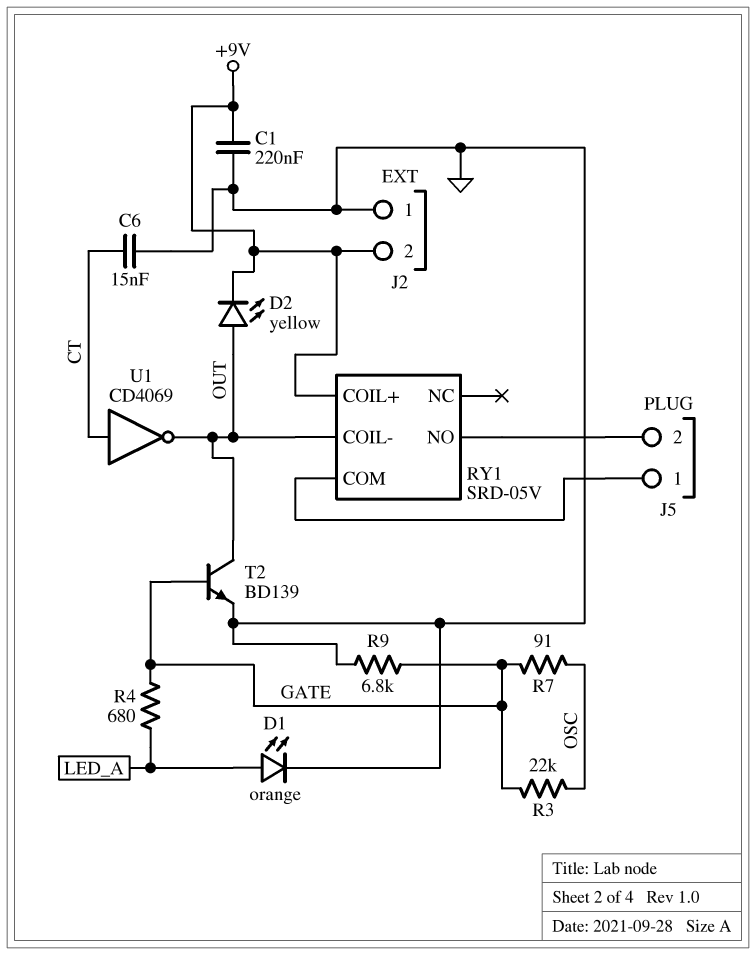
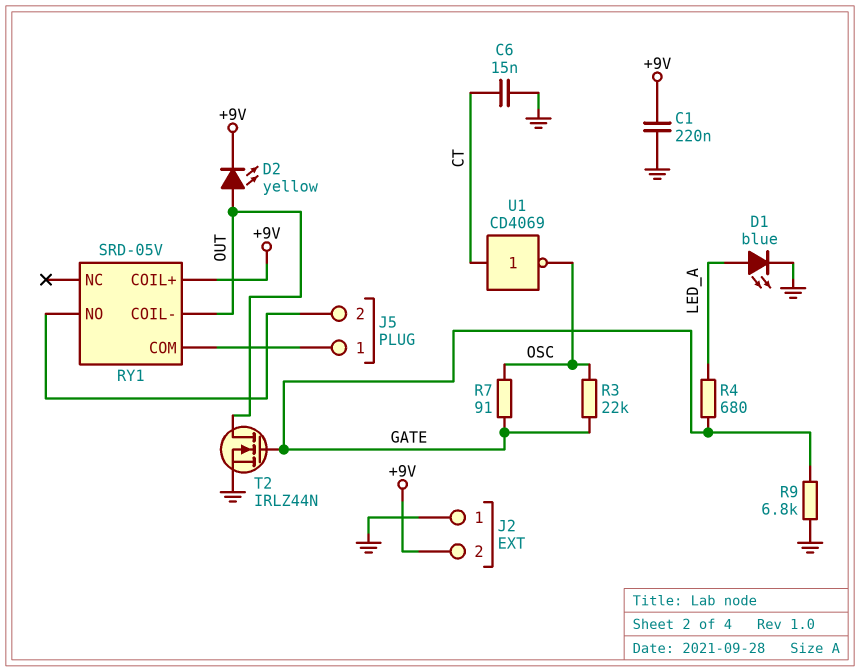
D1: LED orange (A LED_A, K GND) -> LED blue (A LED_A, K GND)
T2: NPN BD139 (B GATE, C OUT, E GND) -> NMOS IRLZ44N (G GATE, D OUT, S GND)
U1: NOT CD4069 (in CT, out OUT) -> NOT CD4069 (in CT, out OSC)

